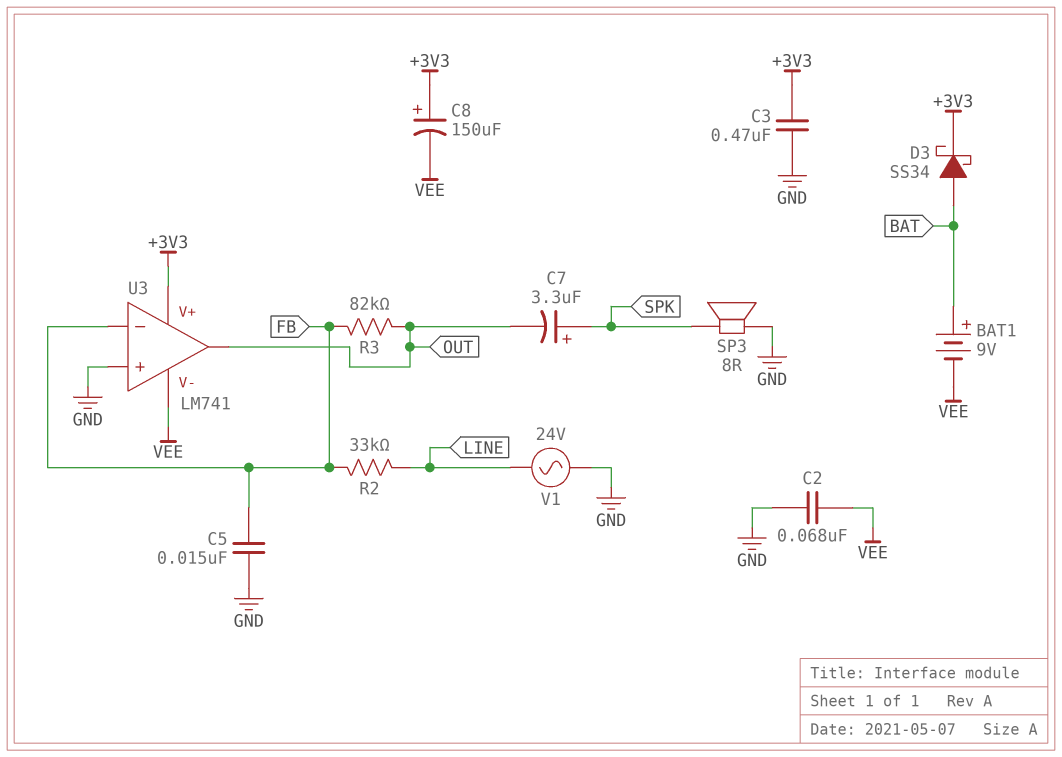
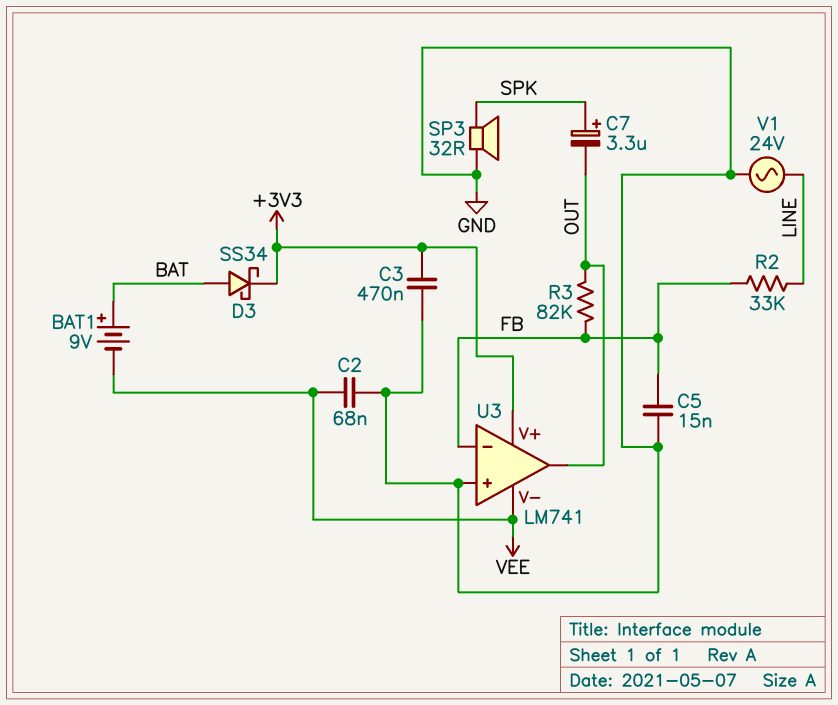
C8: 150uF (plus +3V3, minus VEE) -> none
SP3: speaker 8R (GND, SPK) -> speaker 32R (GND, SPK)

